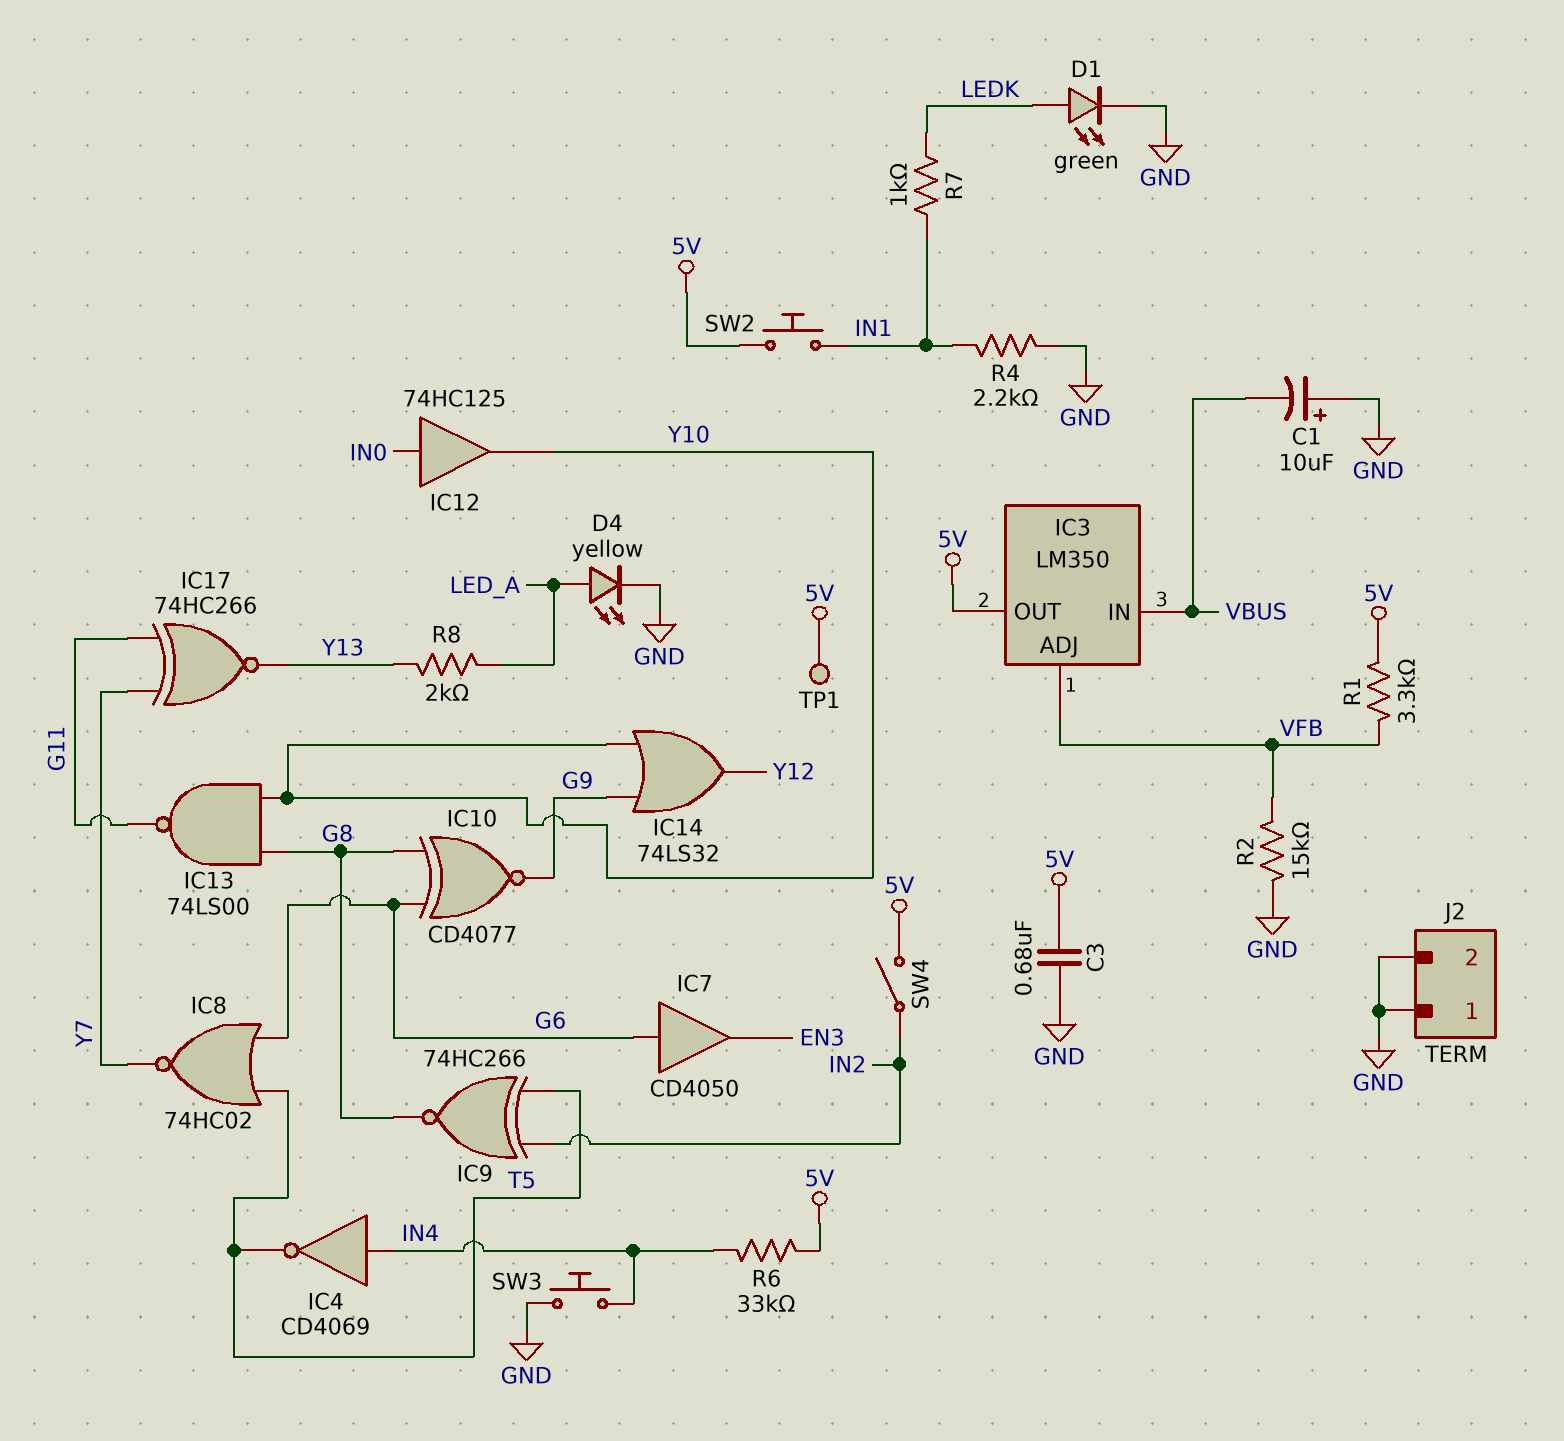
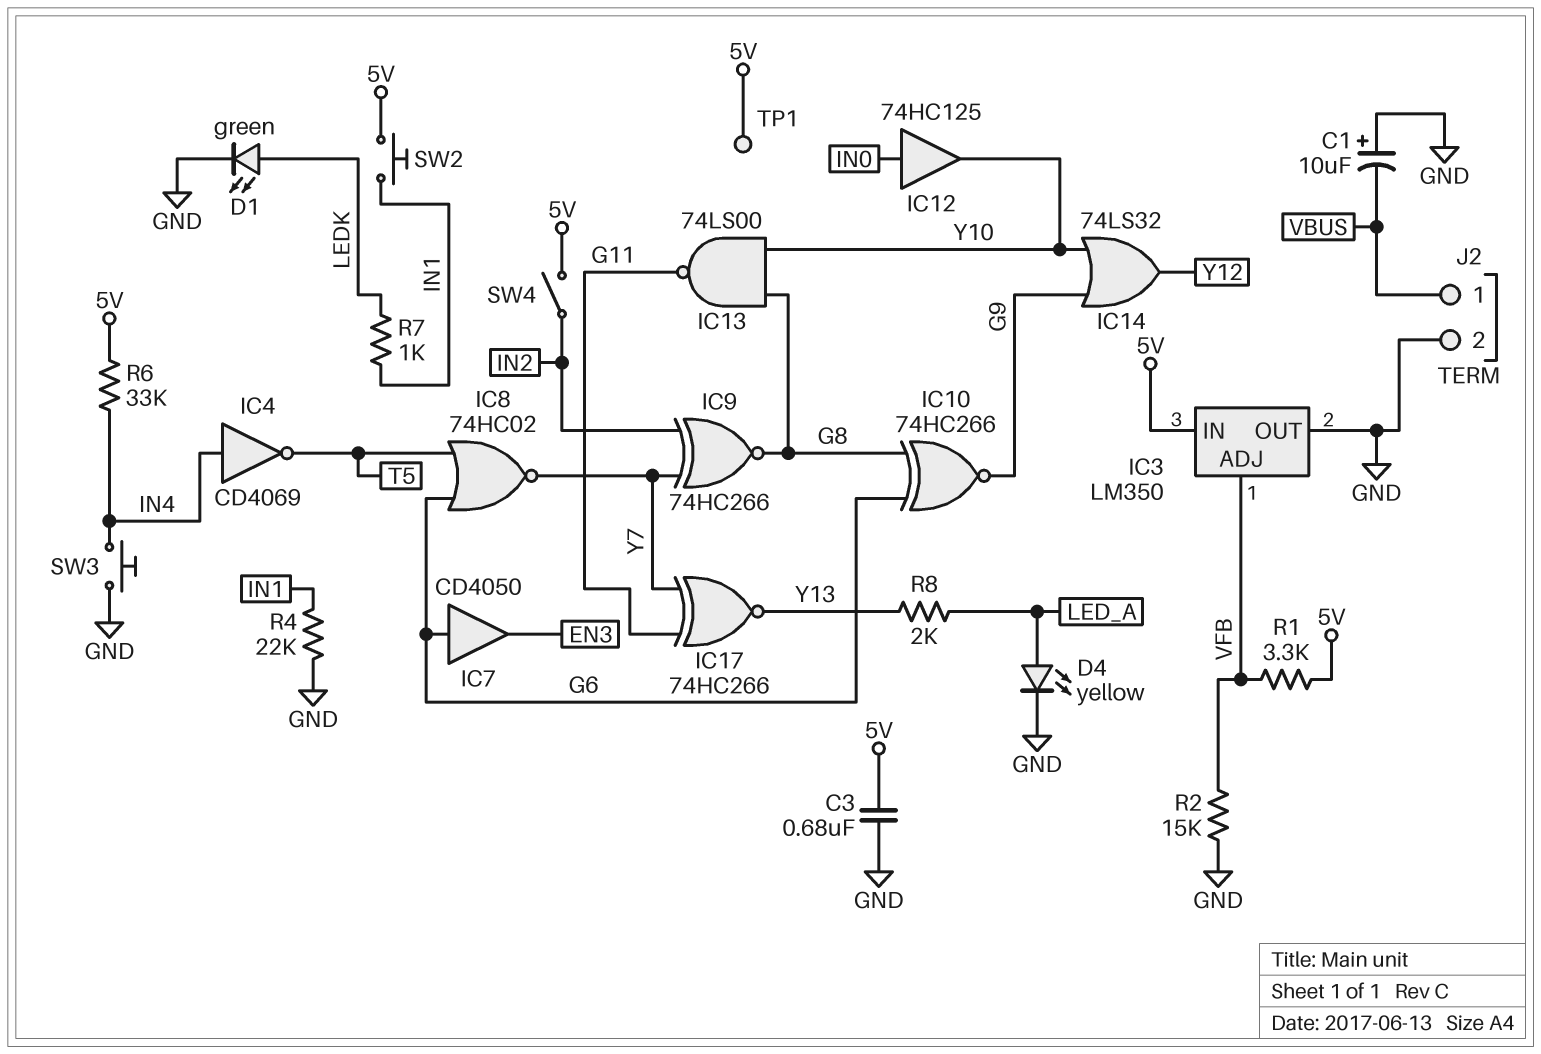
IC3 pin IN: VBUS -> 5V
IC3 pin OUT: 5V -> GND
IC9: XNOR 74HC266 (in IN2, in T5, out G8) -> XNOR 74HC266 (in IN2, in Y7, out G8)
IC10: XNOR CD4077 (in G6, in G8, out G9) -> XNOR 74HC266 (in G6, in G8, out G9)
J2 pin 1: GND -> VBUS
R4: 2.2k (GND, IN1) -> 22k (GND, IN1)

